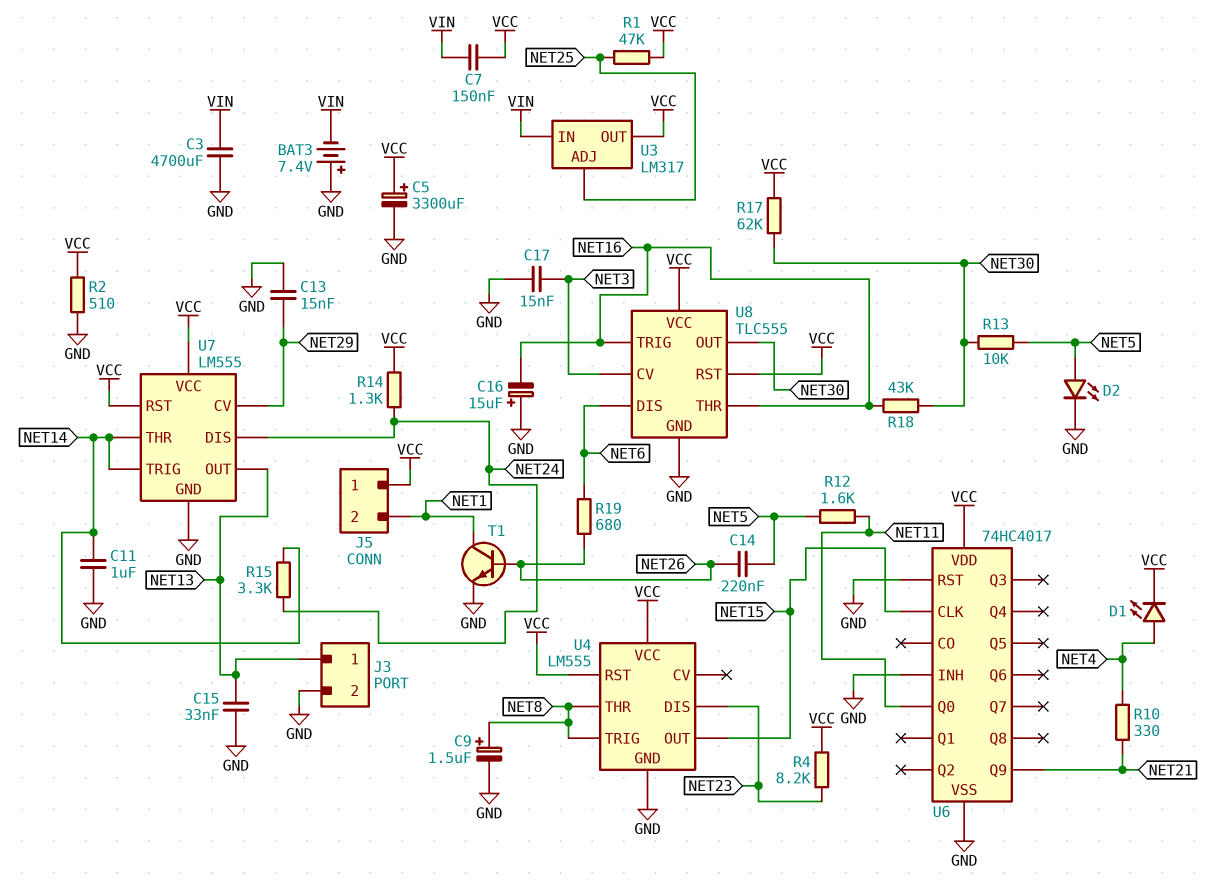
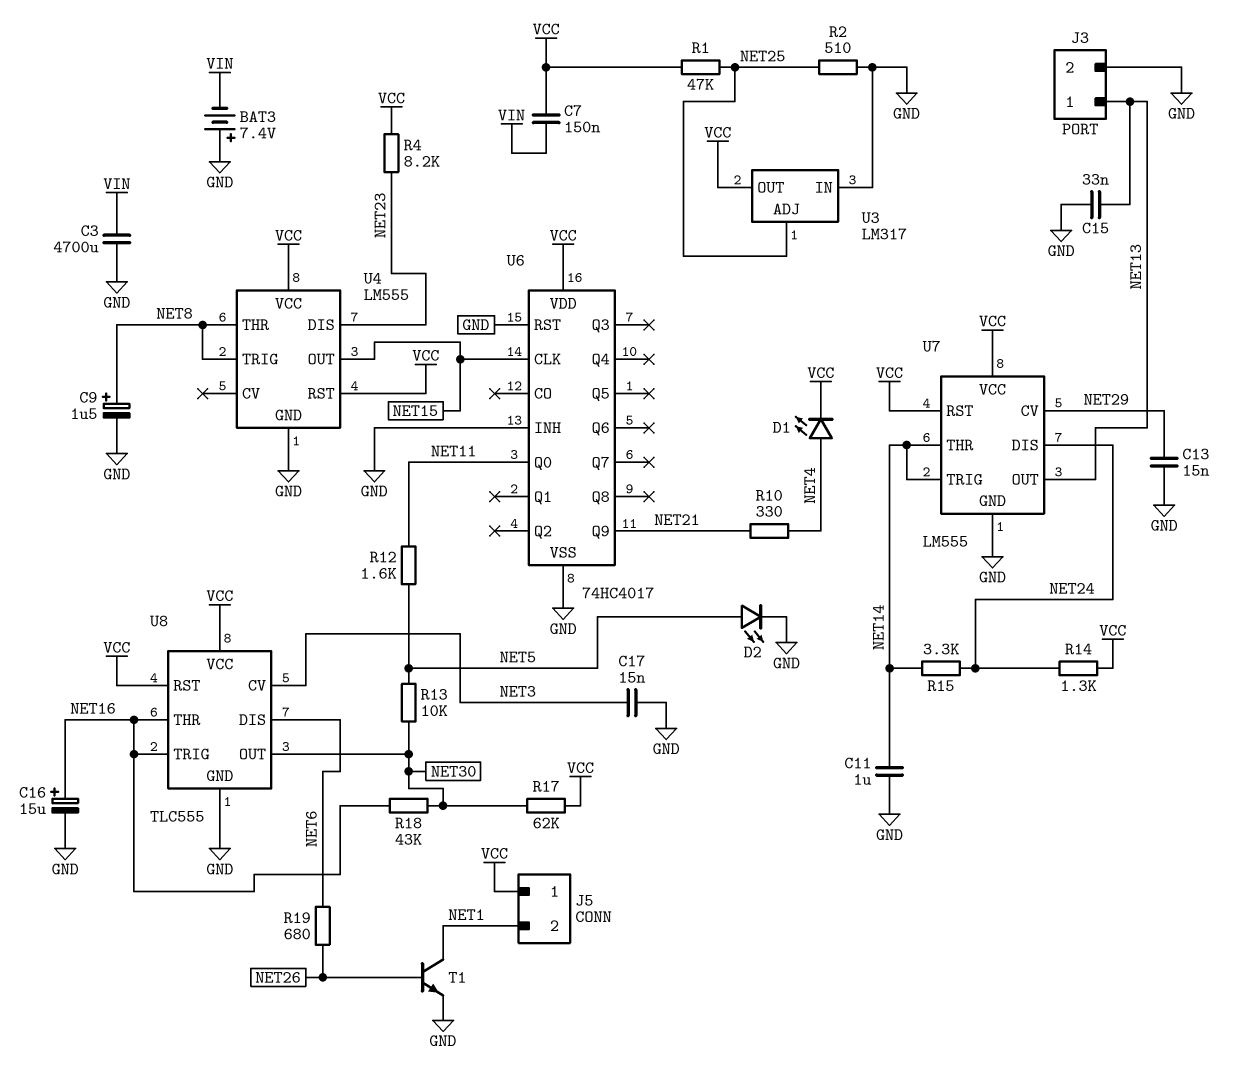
C5: 3300uF (plus VCC, minus GND) -> none
C14: 220nF (NET5, NET26) -> none
C16: 15uF (plus GND, minus NET16) -> 15uF (plus NET16, minus GND)
R2: 510 (GND, VCC) -> 510 (GND, NET25)
U3 pin IN: VIN -> GND

